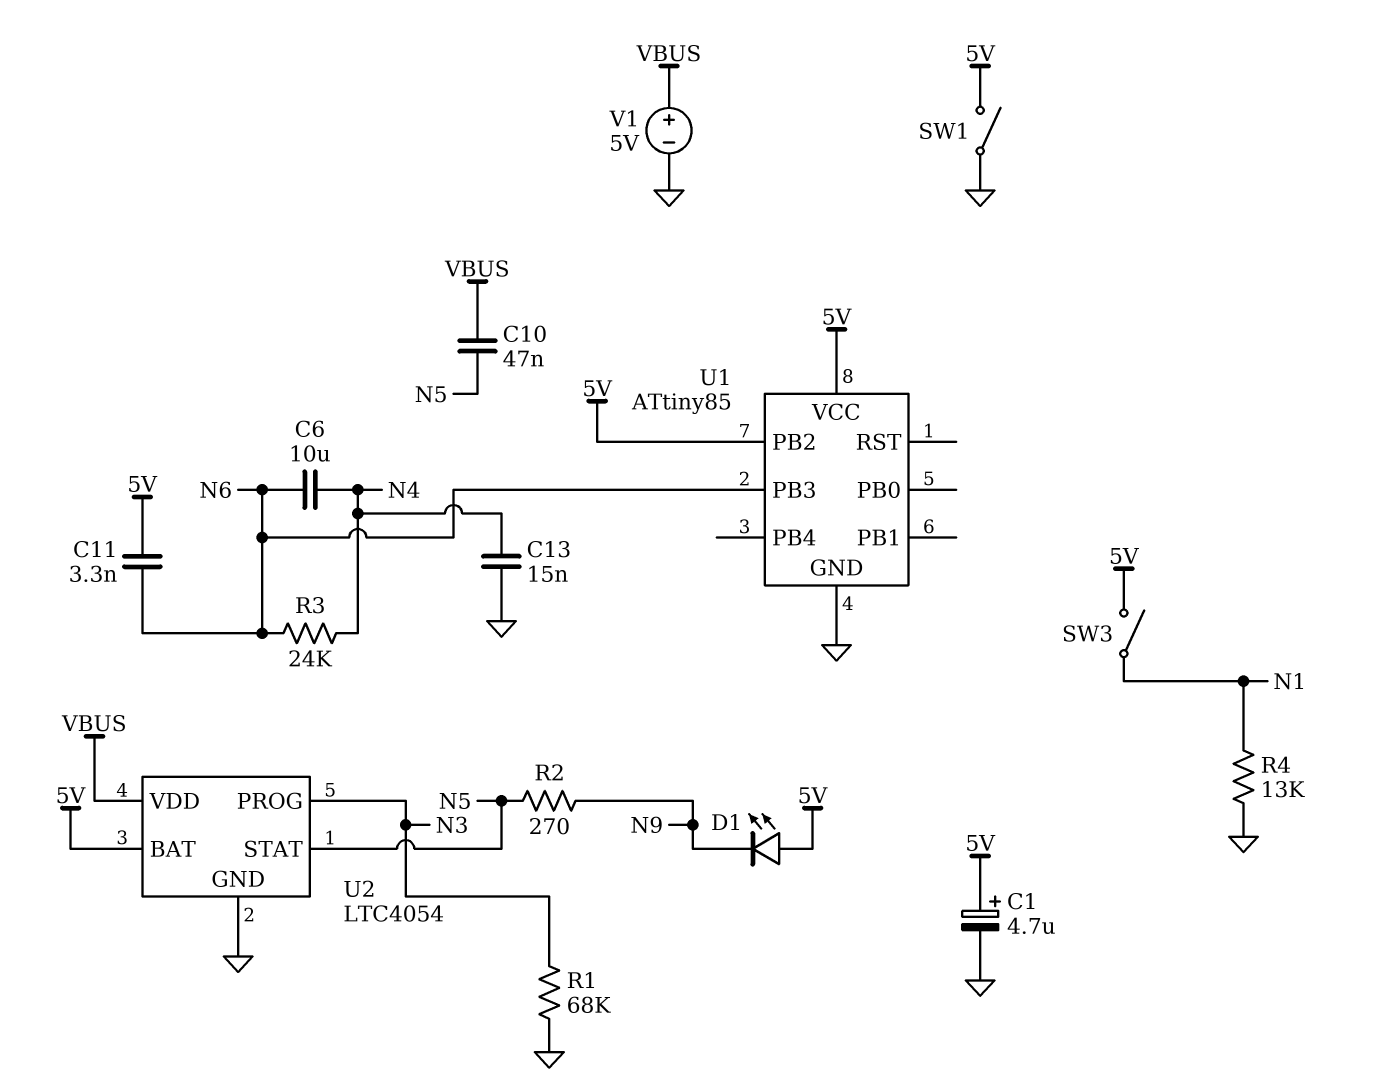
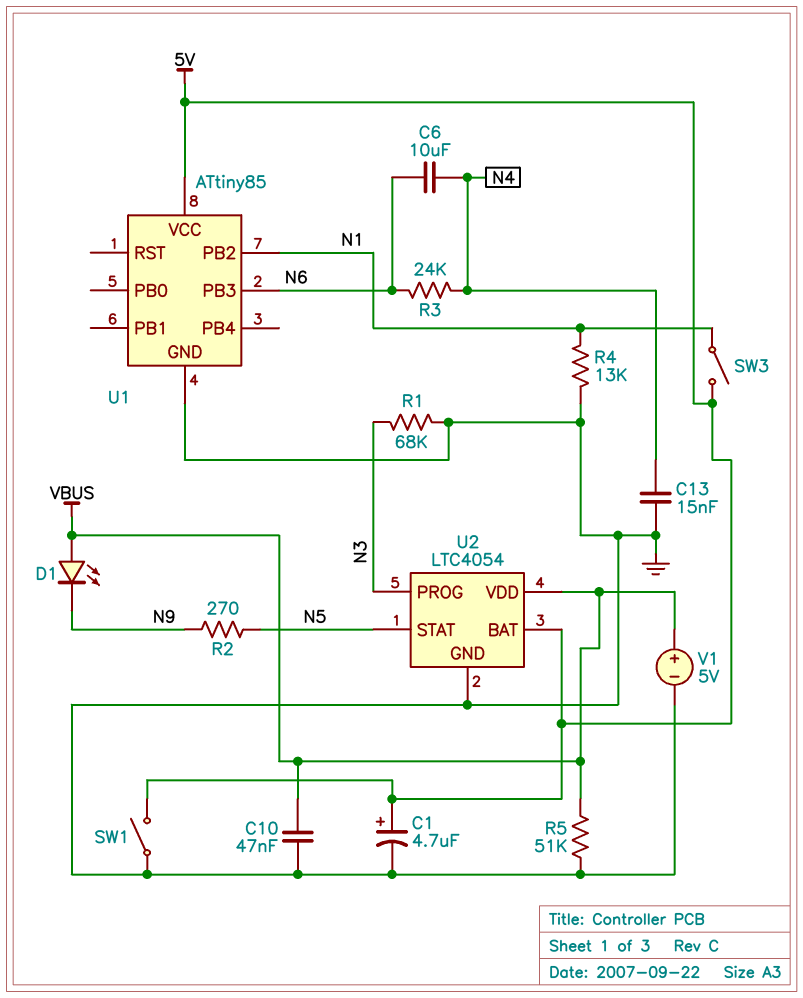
C10: 47nF (N5, VBUS) -> 47nF (GND, VBUS)
C11: 3.3nF (5V, N6) -> none
D1: LED (A 5V, K N9) -> LED (A VBUS, K N9)
R5: none -> 51k (GND, VBUS)
U1 pin PB2: 5V -> N1

